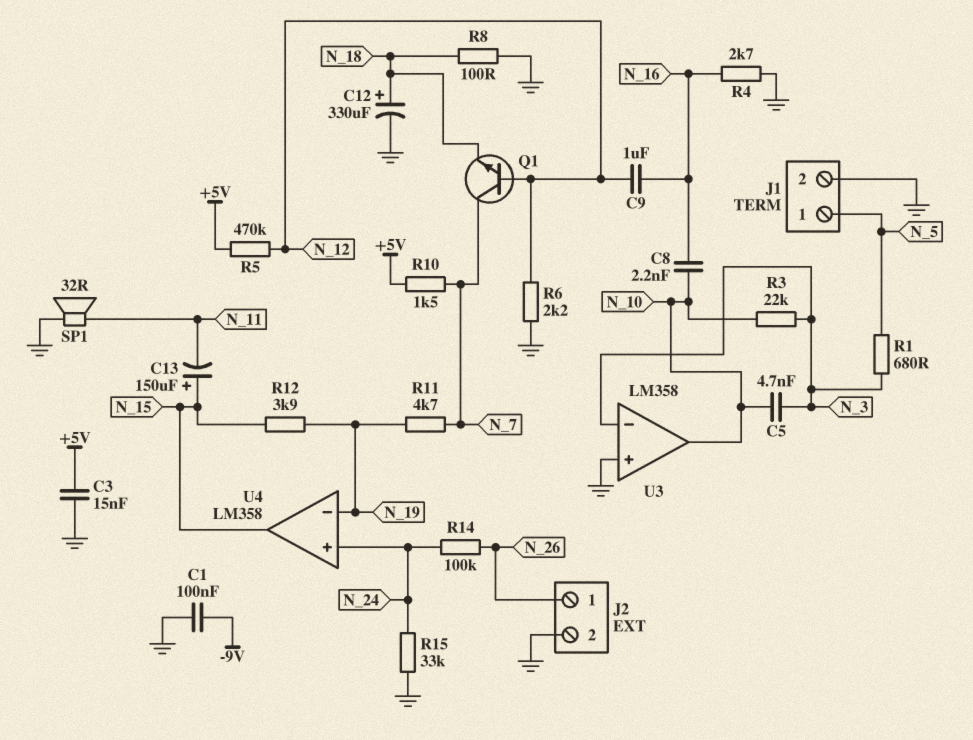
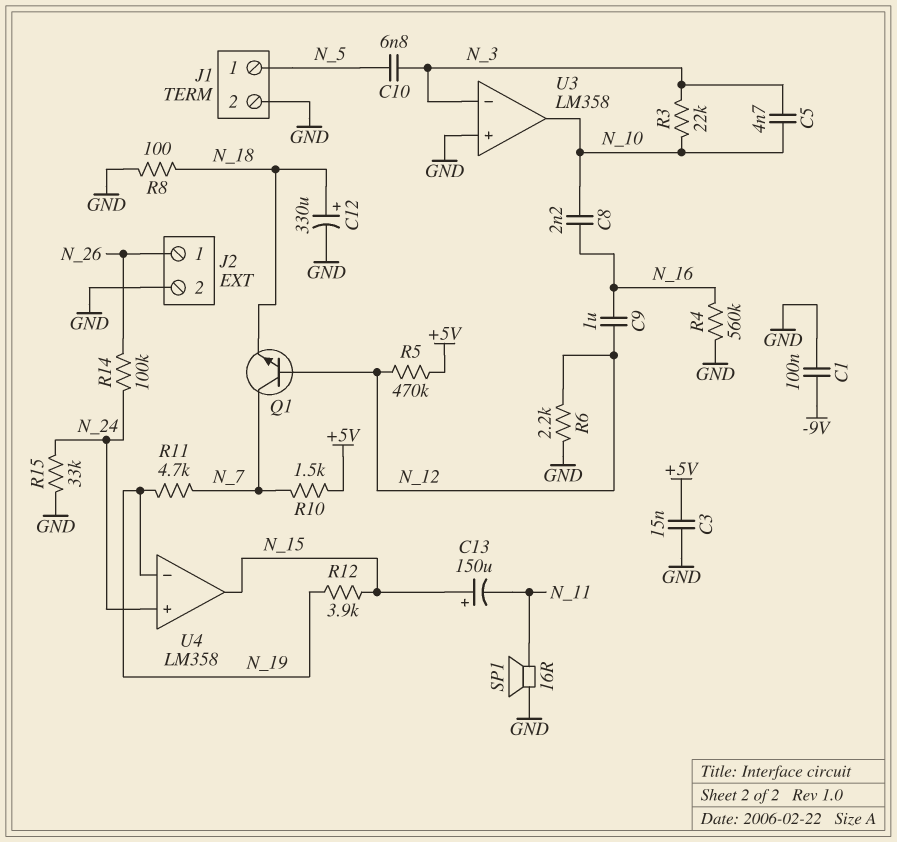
C10: none -> 6.8nF (N_3, N_5)
R1: 680 (N_3, N_5) -> none
R4: 2.7k (GND, N_16) -> 560k (GND, N_16)
SP1: speaker 32R (GND, N_11) -> speaker 16R (GND, N_11)

